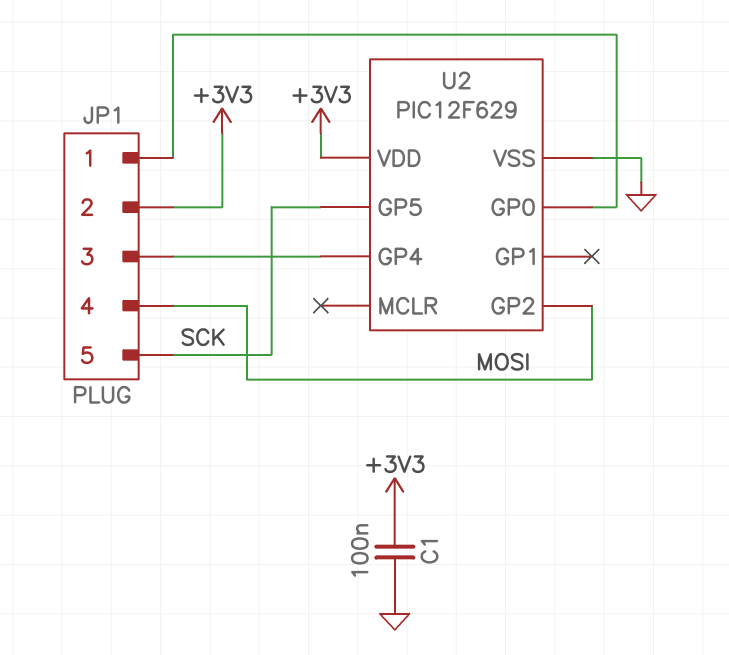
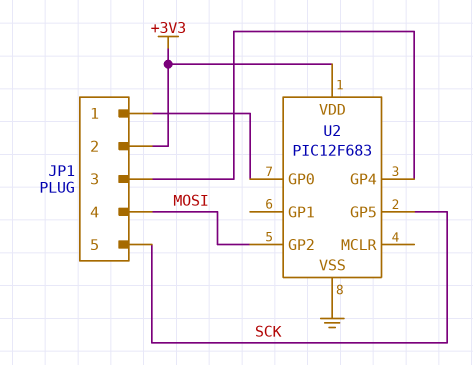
C1: 100nF (+3V3, GND) -> none
U2: PIC12F629 -> PIC12F683

